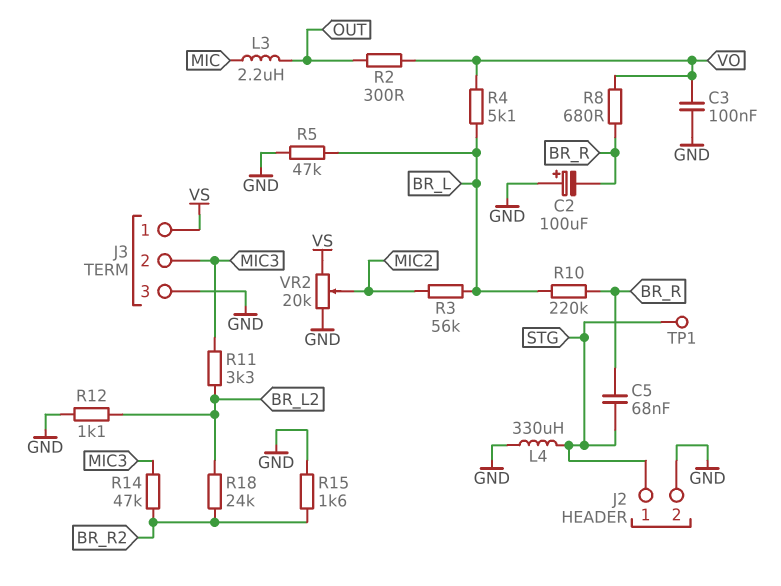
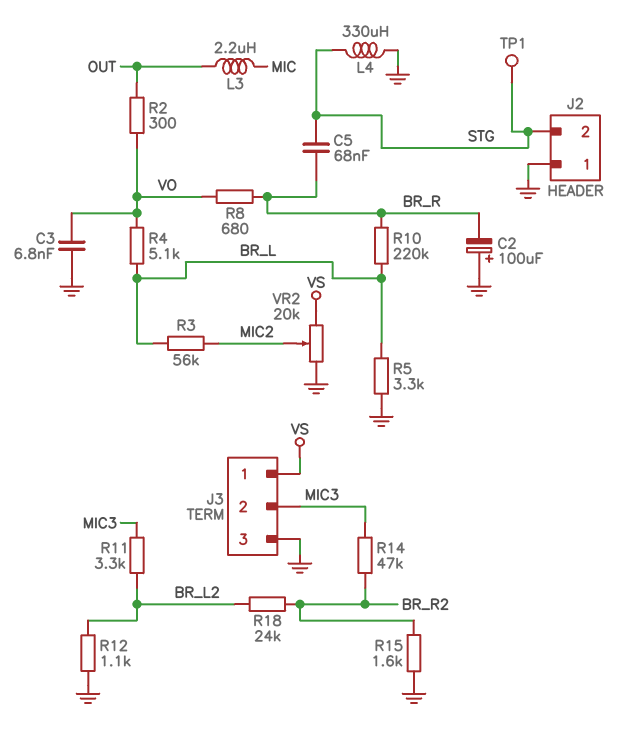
C3: 100nF (GND, VO) -> 6.8nF (GND, VO)
J2 pin 1: STG -> GND
J2 pin 2: GND -> STG
R5: 47k (BR_L, GND) -> 3.3k (BR_L, GND)

